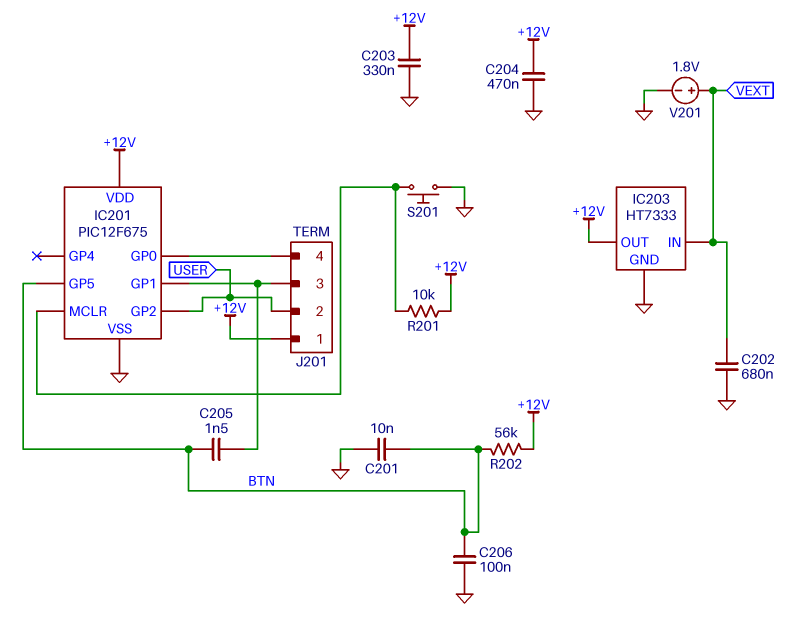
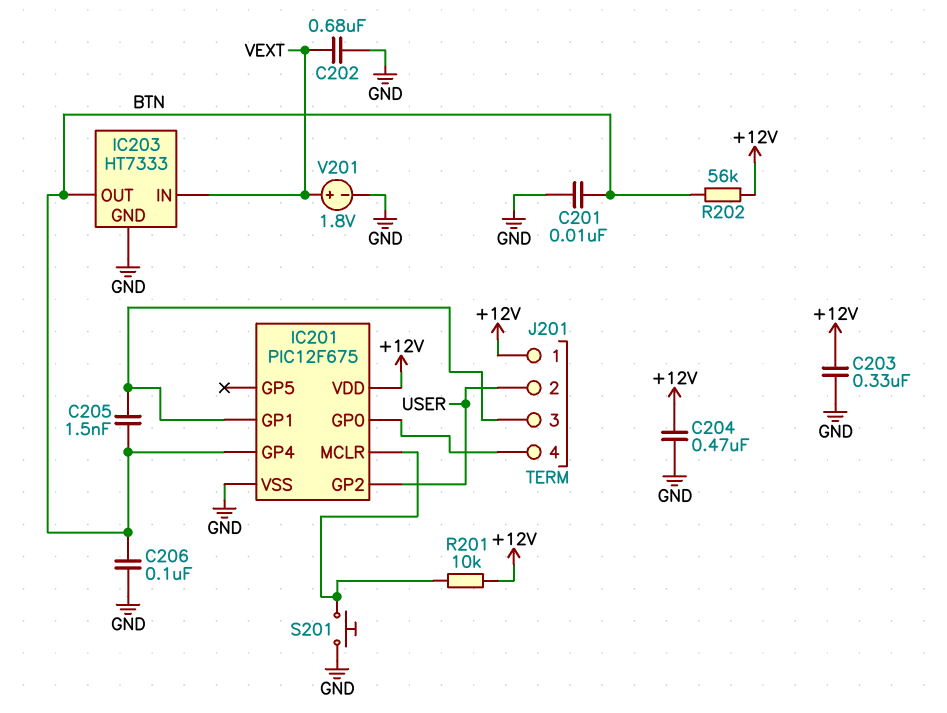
IC201 pin GP4: none -> BTN
IC201 pin GP5: BTN -> none
IC203 pin OUT: +12V -> BTN

